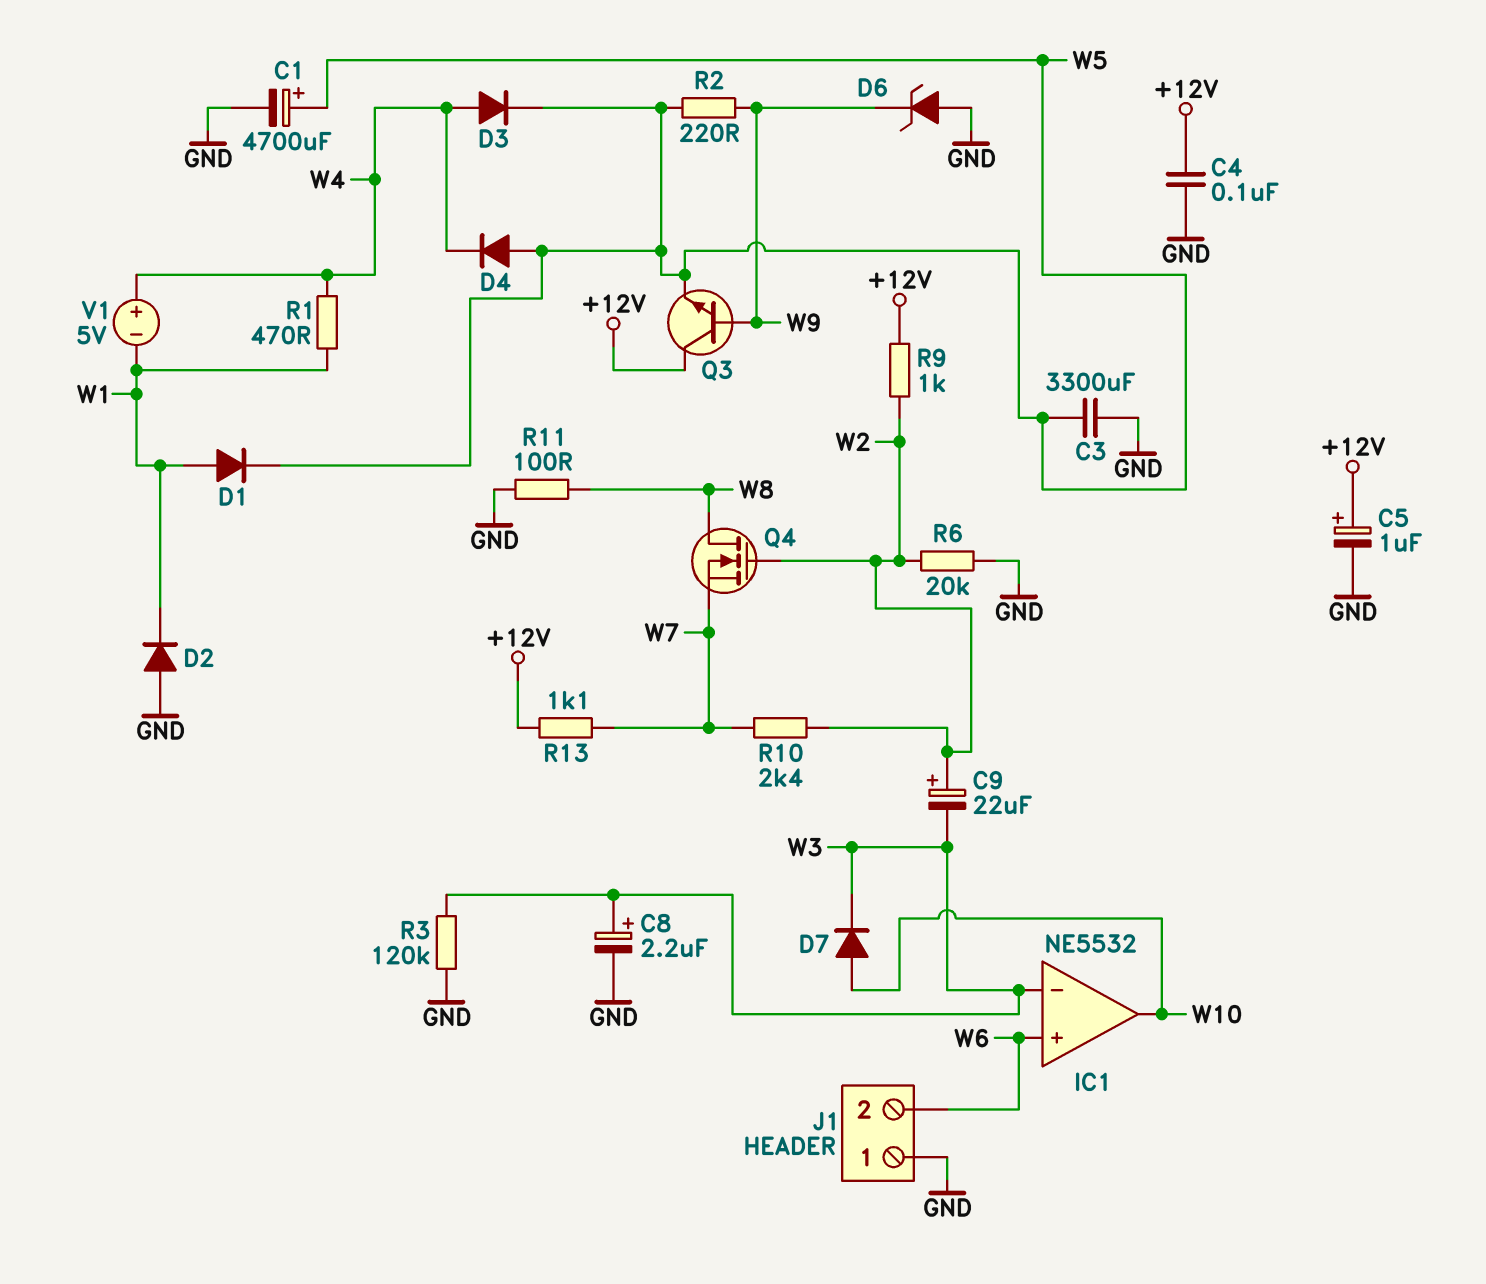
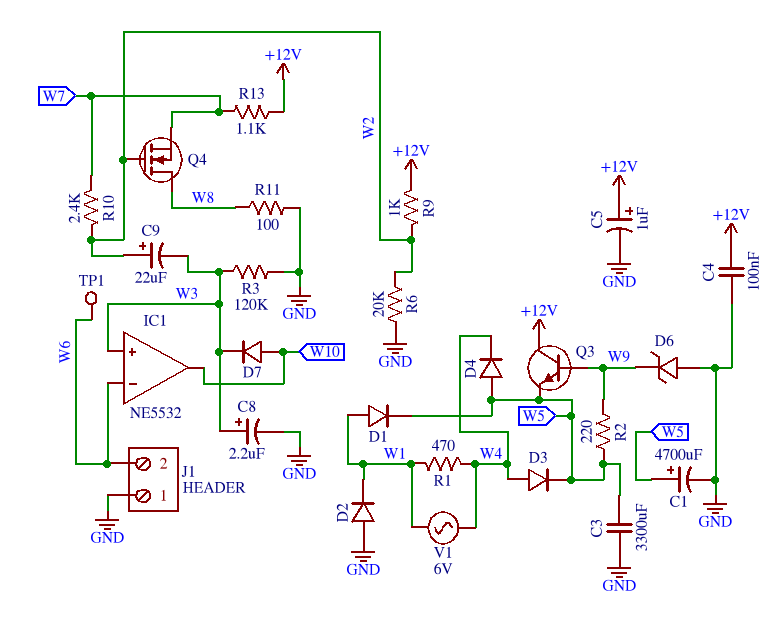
IC1 pin in+: W6 -> W3
IC1 pin in-: W3 -> W6
TP1: none -> test point (W6)
V1: 5V (plus W4, minus W1) -> AC 6V (W1, W4)

